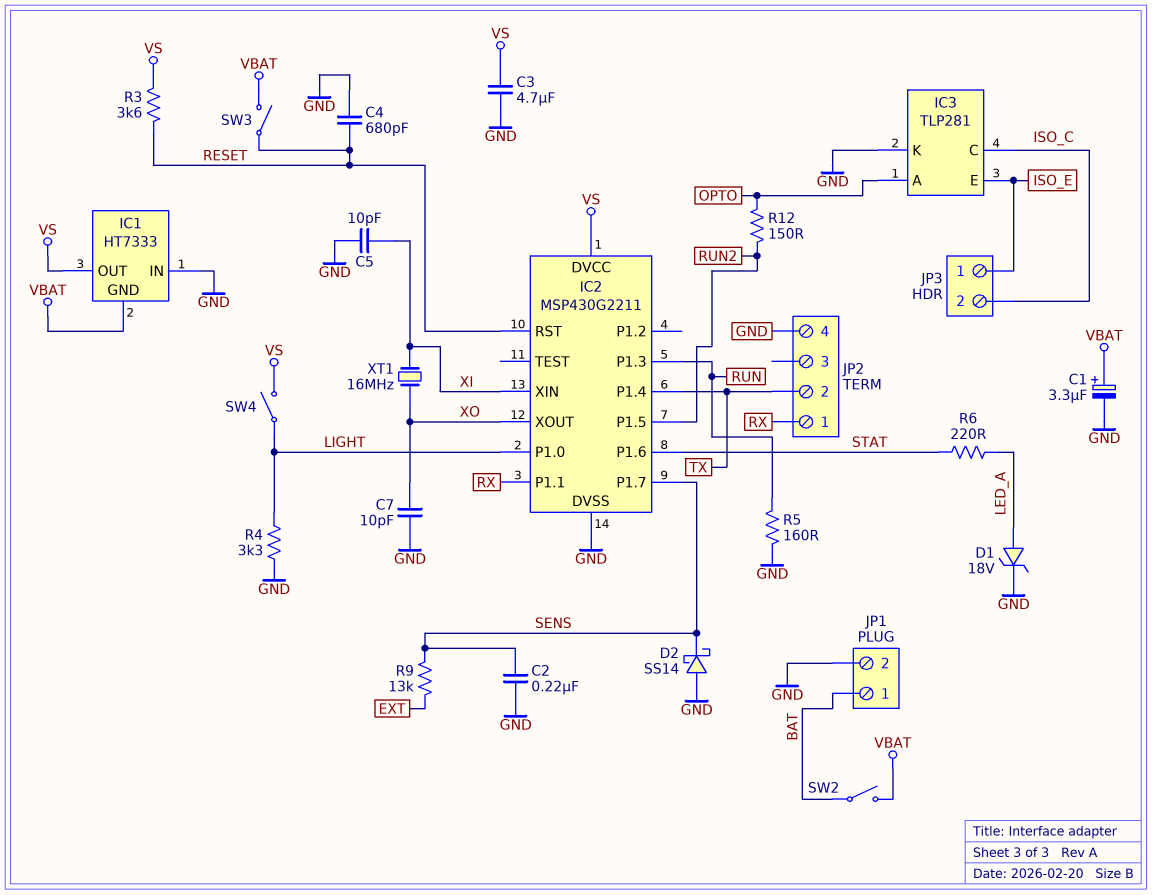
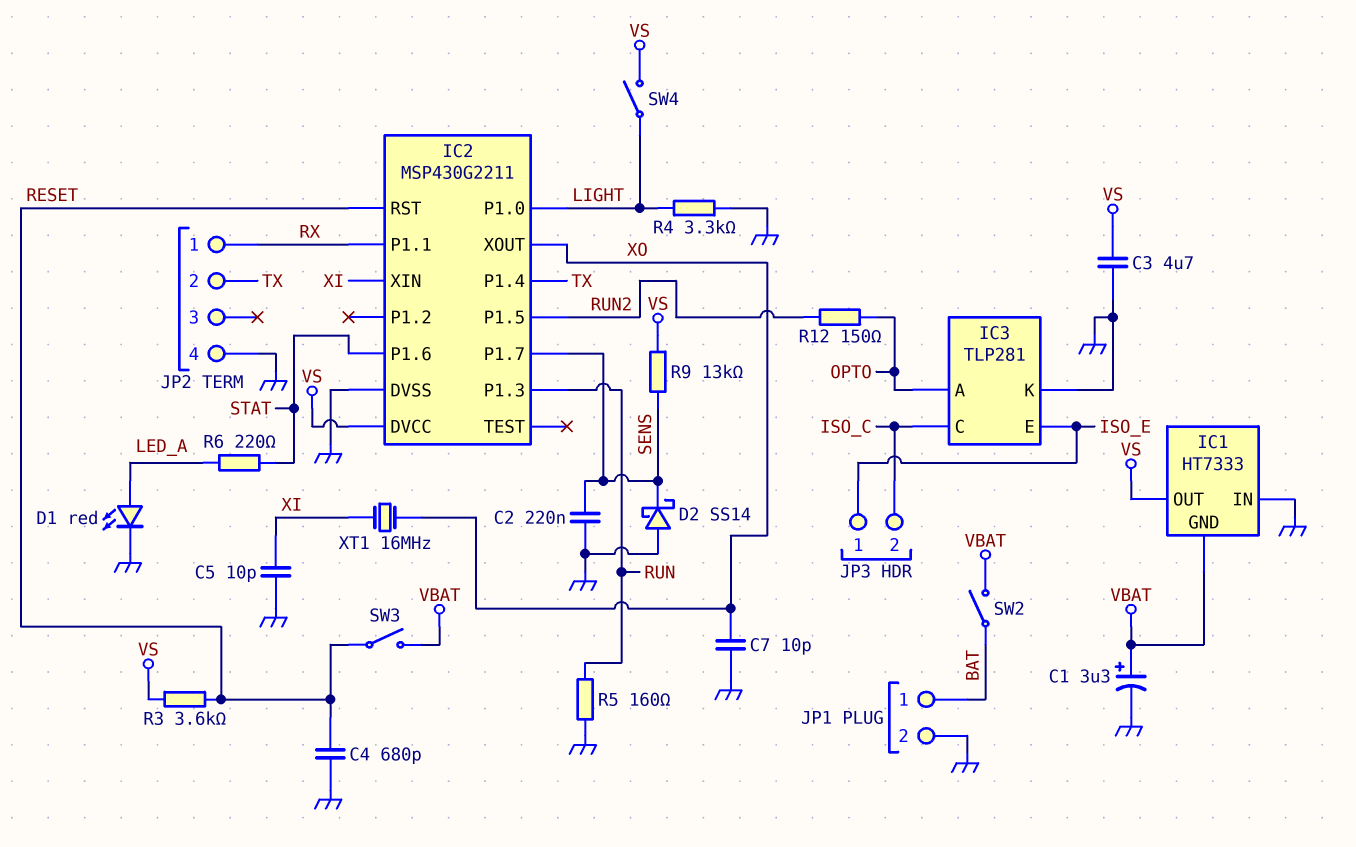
D1: zener 18V (A LED_A, K GND) -> LED red (A LED_A, K GND)
R9: 13k (EXT, SENS) -> 13k (SENS, VS)

